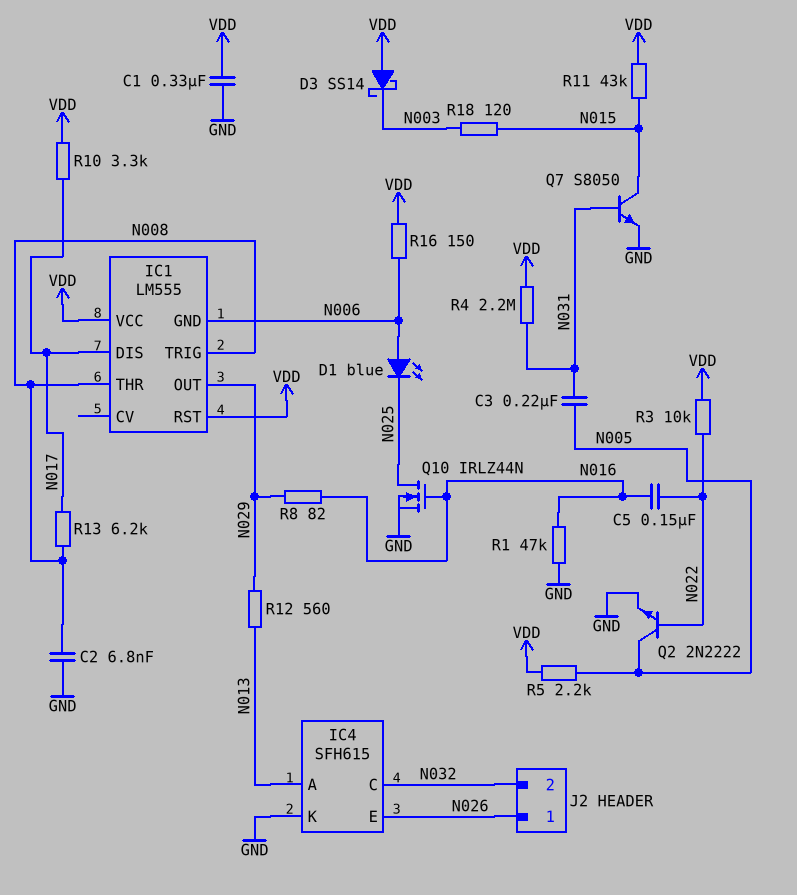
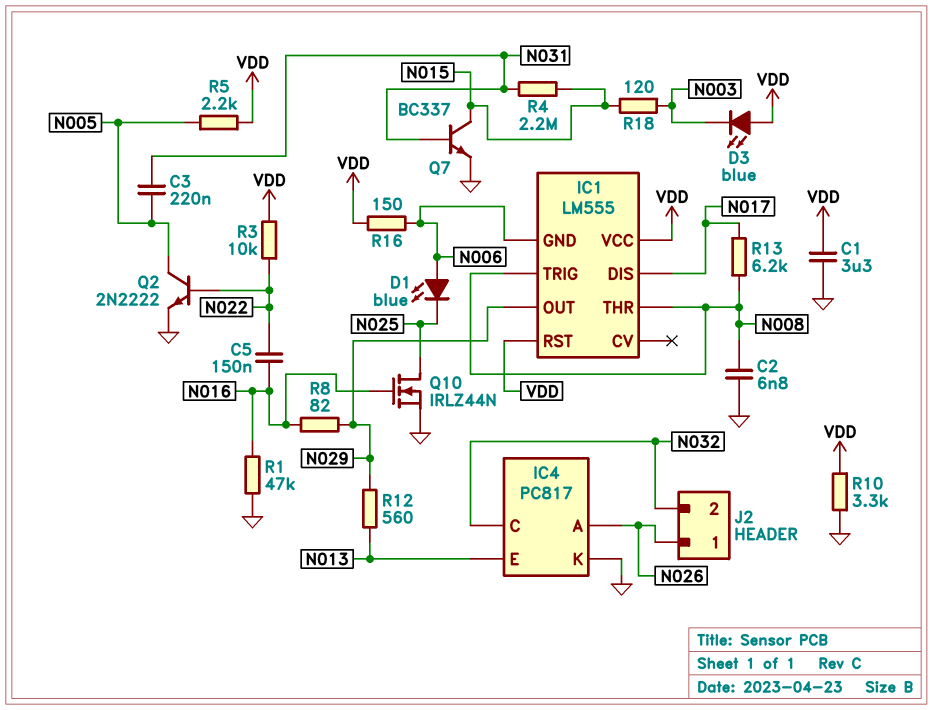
C1: 330nF (GND, VDD) -> 3.3uF (GND, VDD)
D3: schottky SS14 (A VDD, K N003) -> LED blue (A VDD, K N003)
IC4: SFH615 -> PC817
IC4 pin A: N013 -> N026
IC4 pin E: N026 -> N013
Q7: NPN S8050 (B N031, C N015, E GND) -> NPN BC337 (B N031, C N015, E GND)
R4: 2.2M (N031, VDD) -> 2.2M (N015, N031)
R10: 3.3k (N017, VDD) -> 3.3k (GND, VDD)
R11: 43k (N015, VDD) -> none

